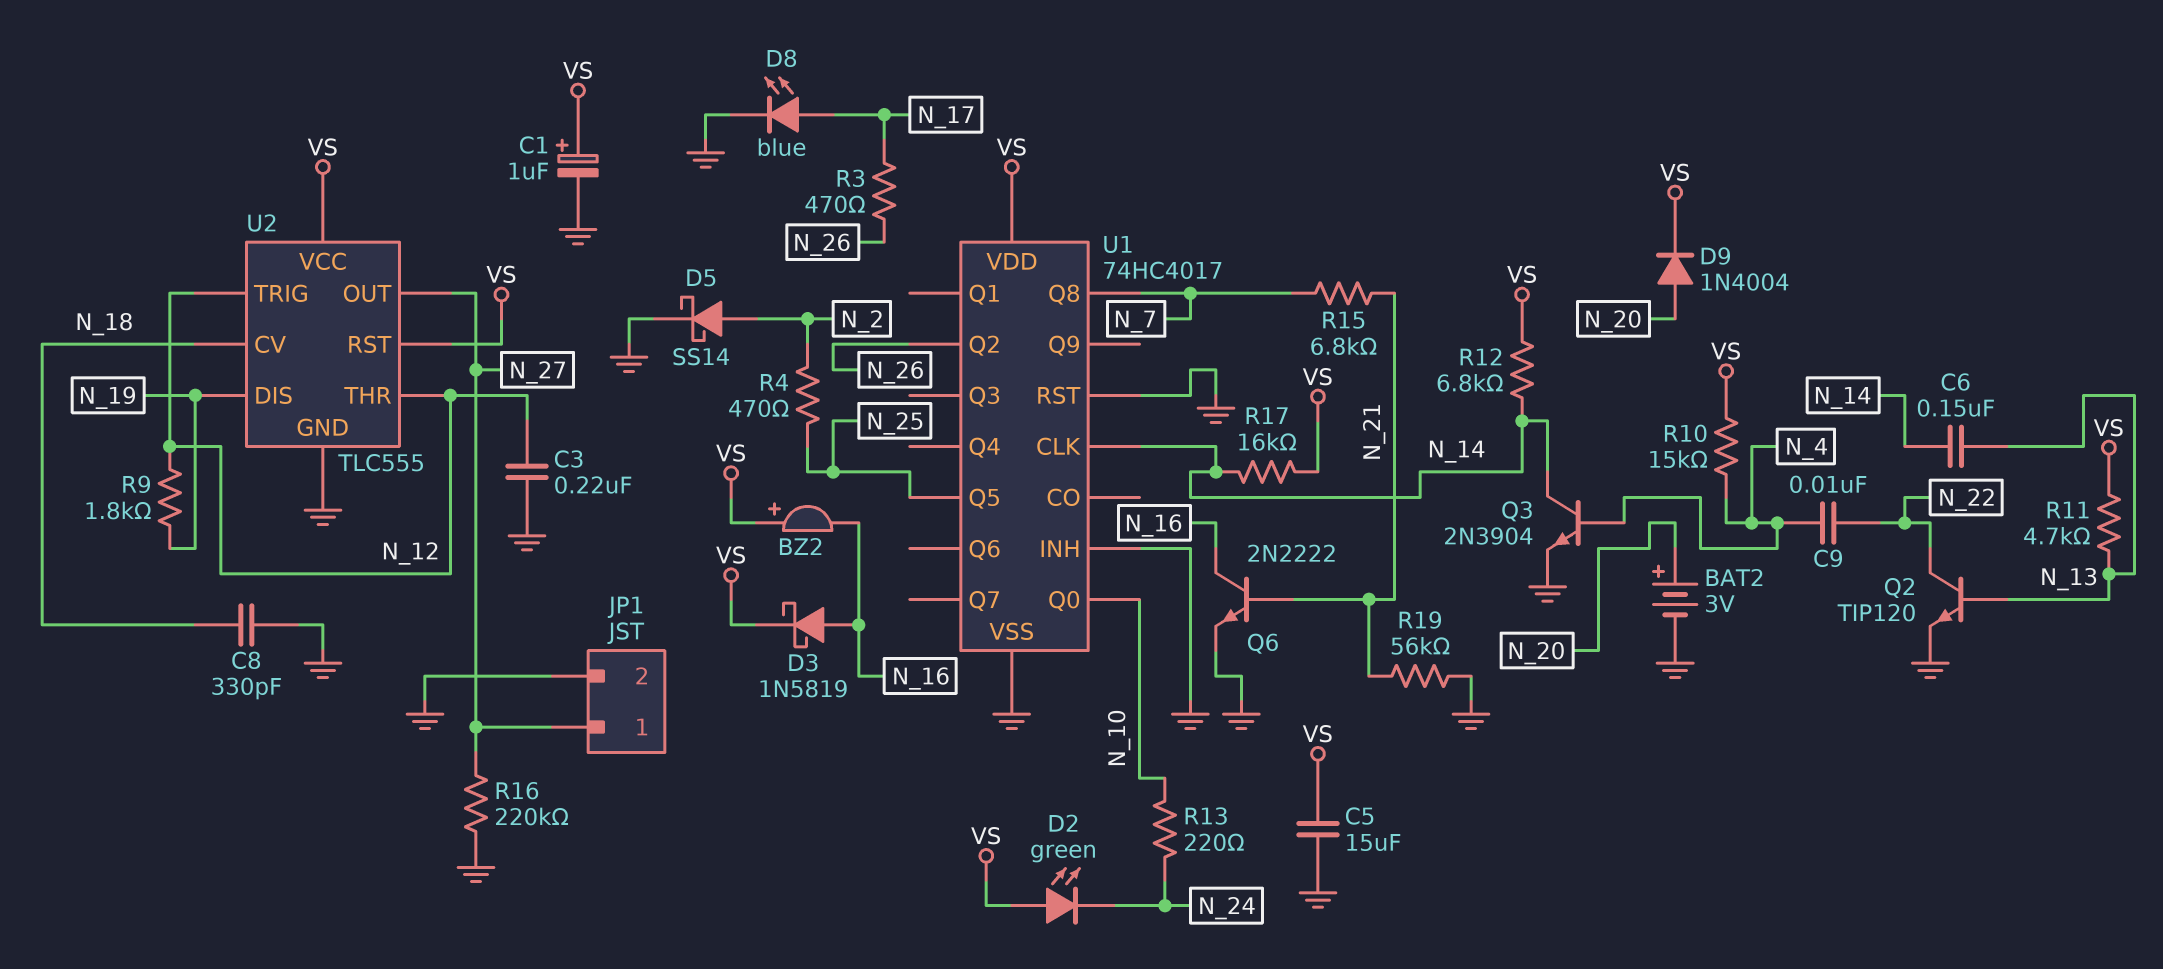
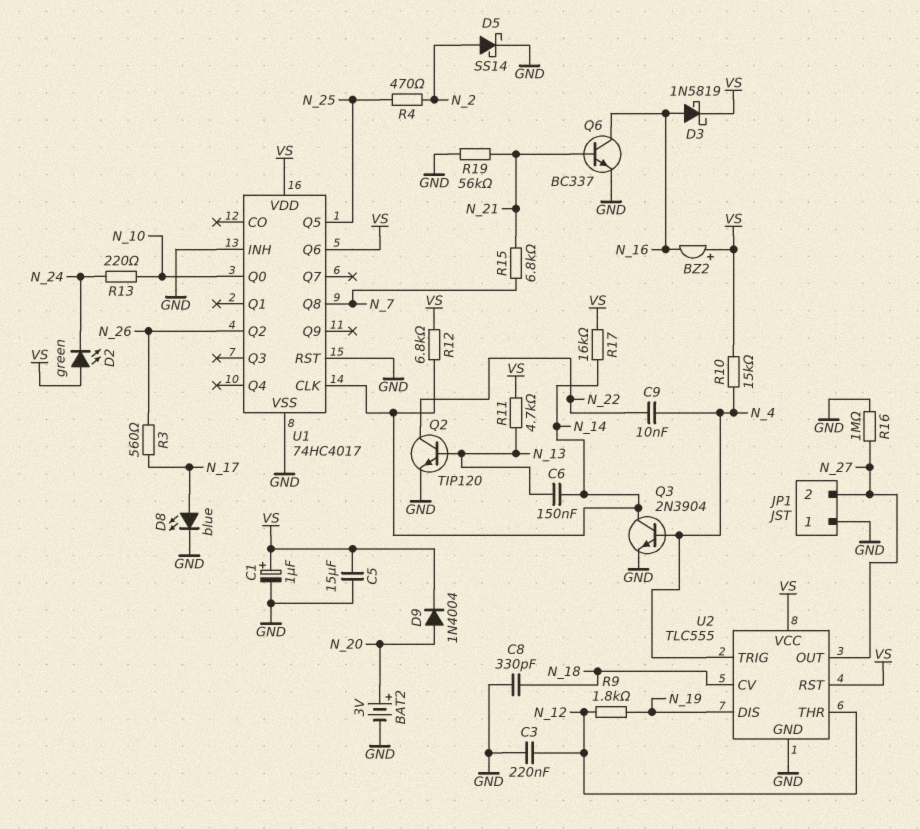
JP1 pin 1: N_27 -> GND
JP1 pin 2: GND -> N_27
Q6: NPN 2N2222 (B N_21, C N_16, E GND) -> NPN BC337 (B N_21, C N_16, E GND)
R3: 470 (N_17, N_26) -> 560 (N_17, N_26)
R16: 220k (GND, N_27) -> 1M (GND, N_27)
U1 pin Q6: none -> VS
U2 pin TRIG: N_12 -> N_4

